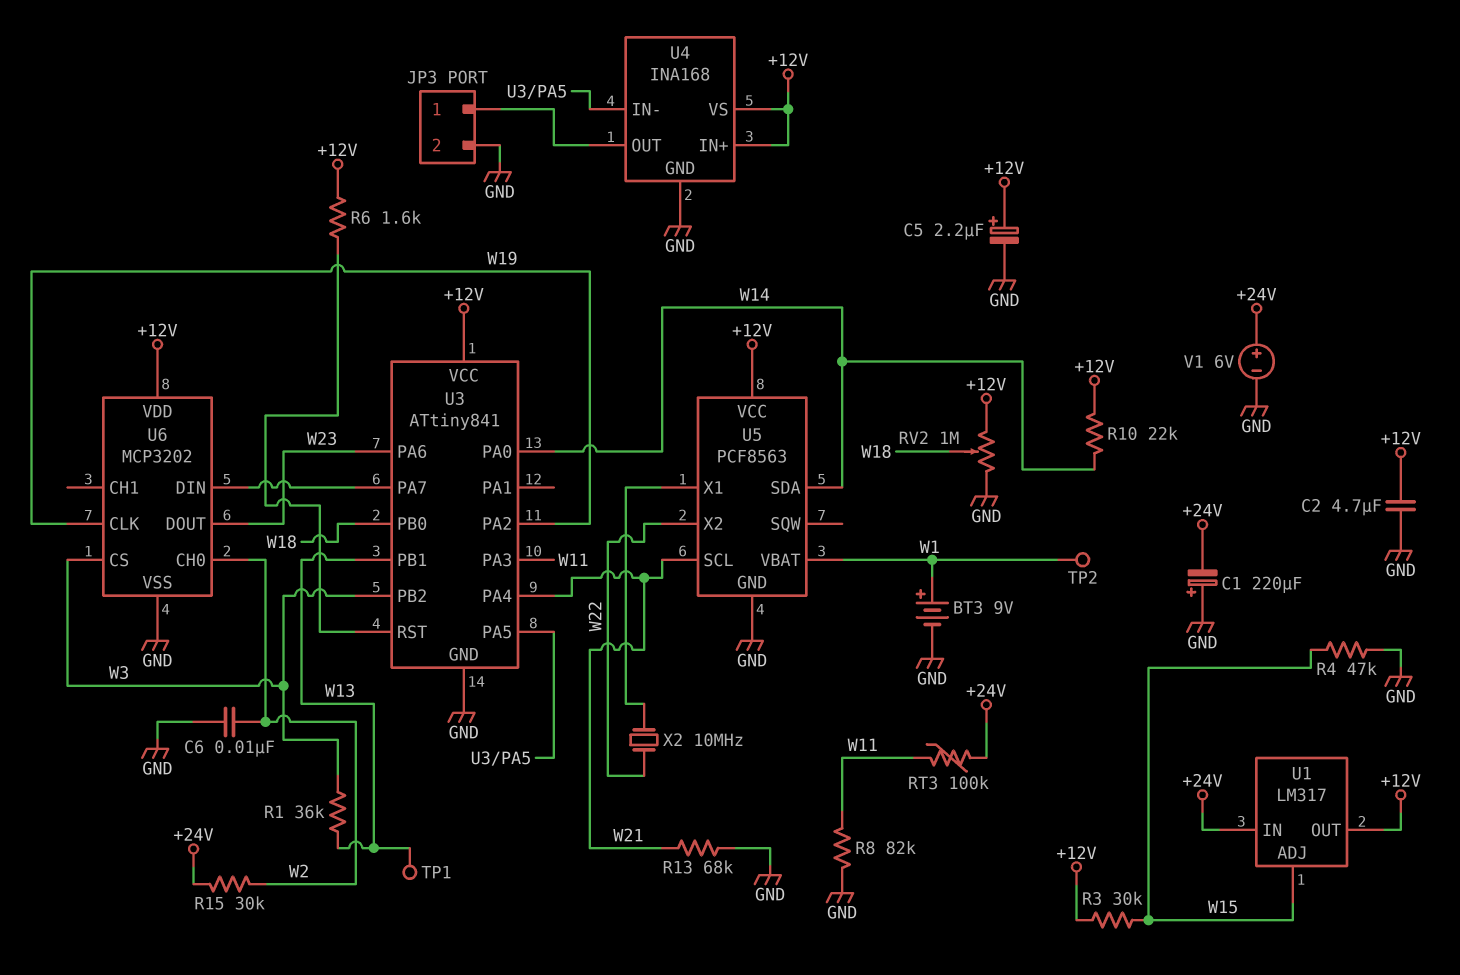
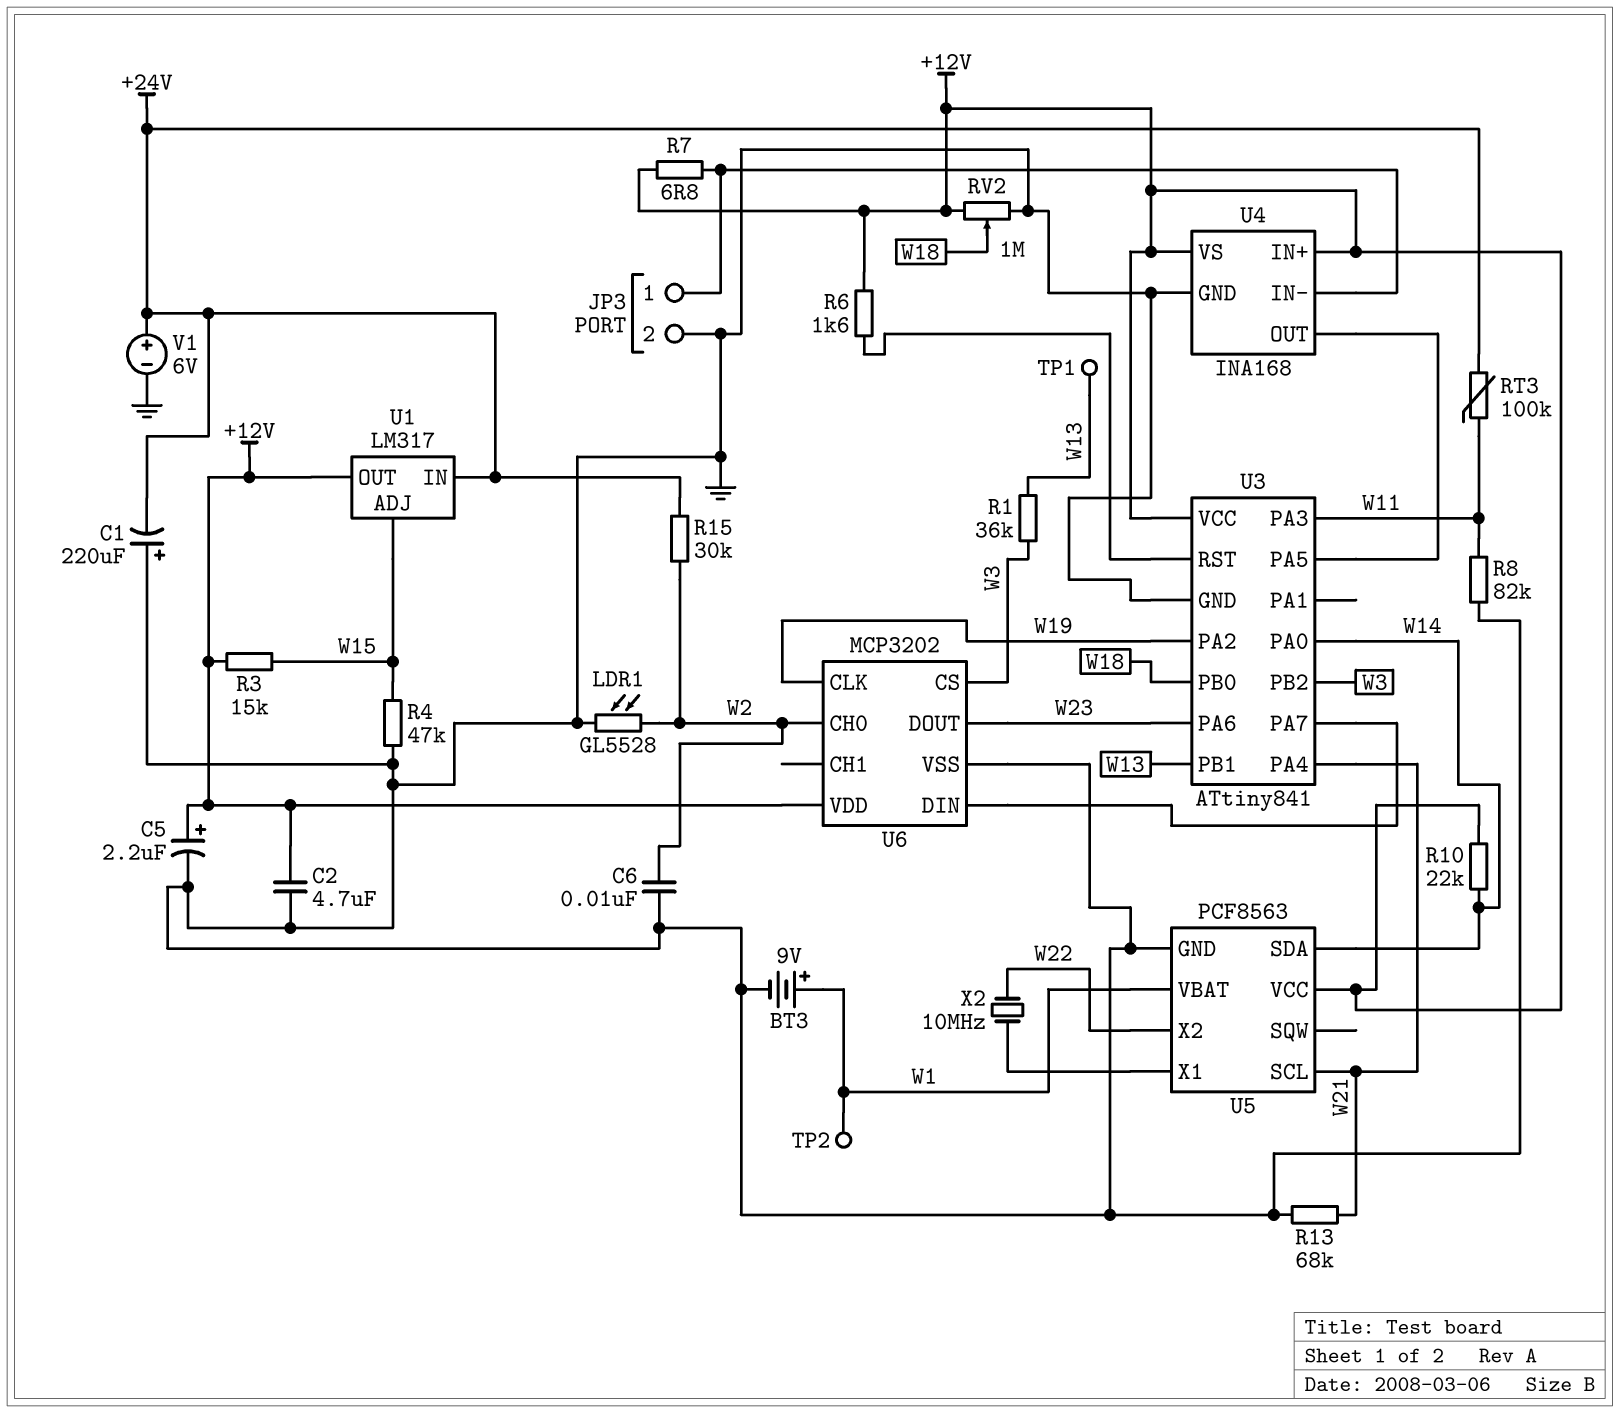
LDR1: none -> GL5528 (GND, W2)
R3: 30k (+12V, W15) -> 15k (+12V, W15)
R7: none -> 6.8 (+12V, JP3/1)
U4 pin IN-: U3/PA5 -> JP3/1
U4 pin OUT: JP3/1 -> U3/PA5

